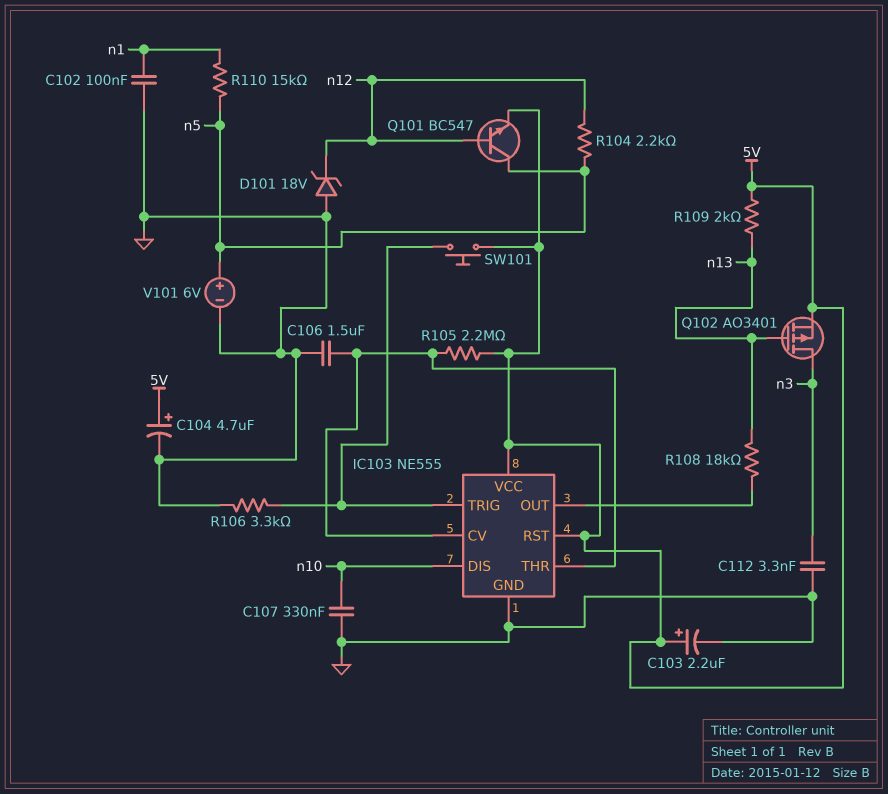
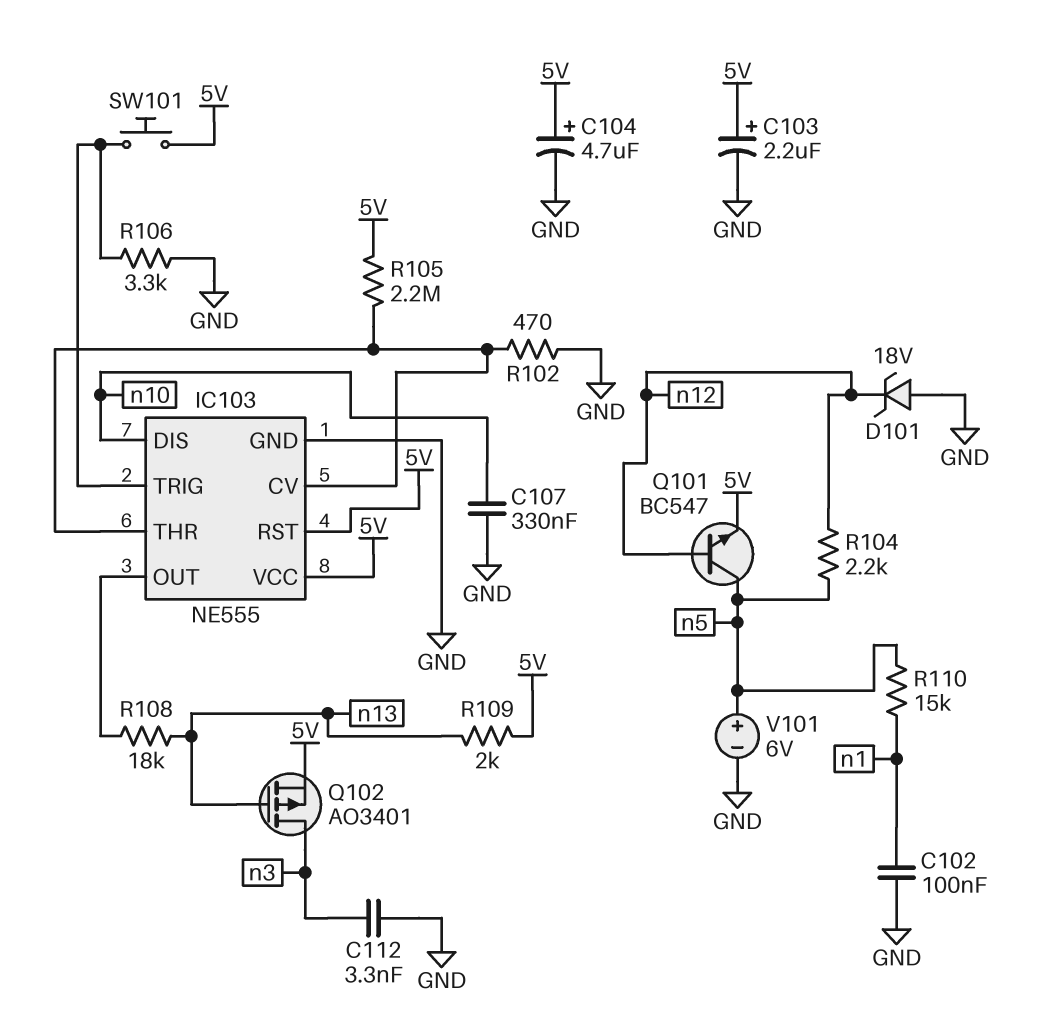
C106: 1.5uF (GND, IC103/CV) -> none
R102: none -> 470 (GND, IC103/CV)

